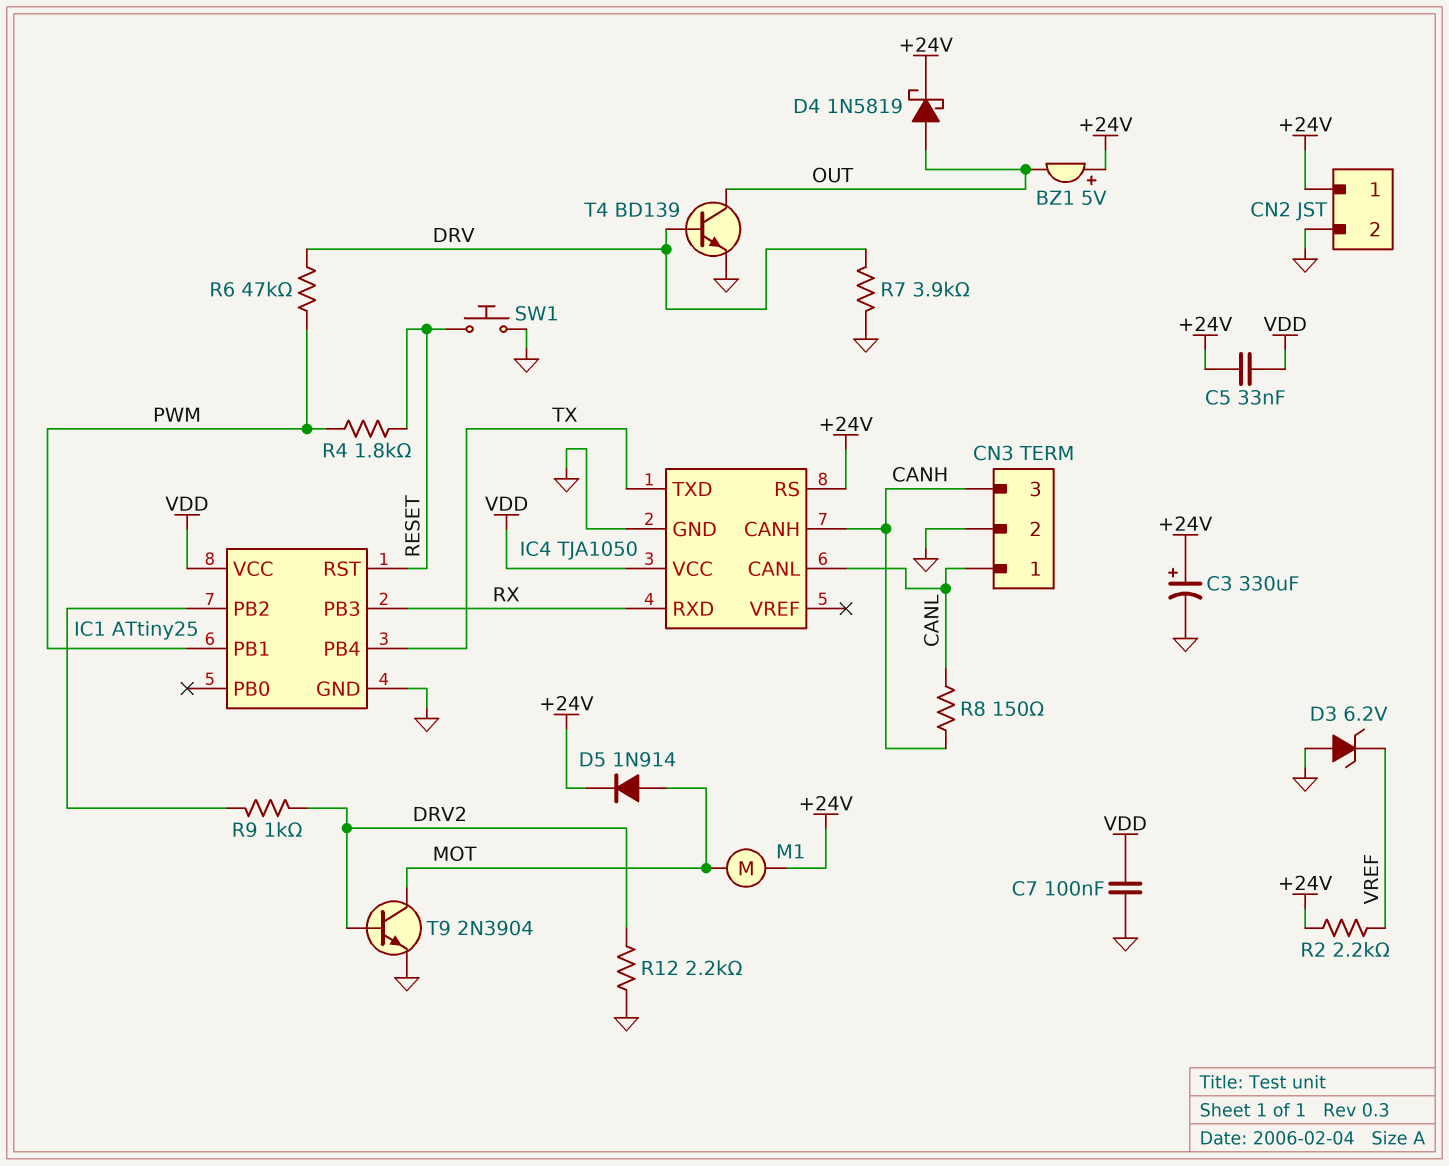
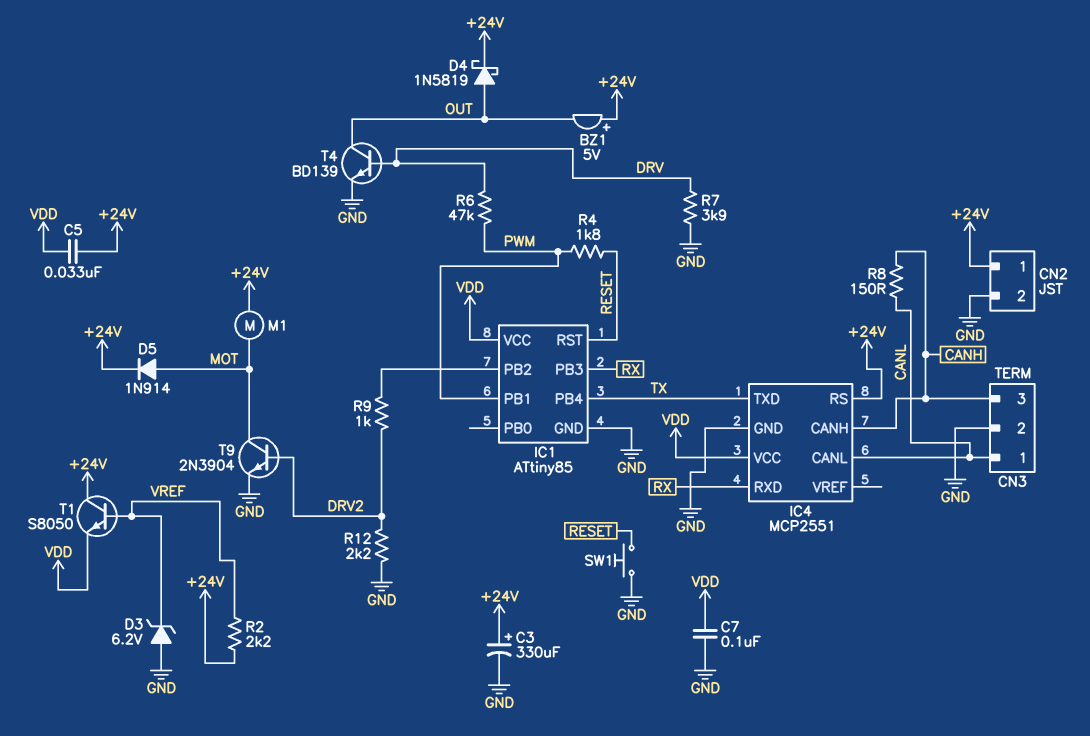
IC1: ATtiny25 -> ATtiny85
IC4: TJA1050 -> MCP2551
T1: none -> NPN S8050 (B VREF, C +24V, E VDD)

